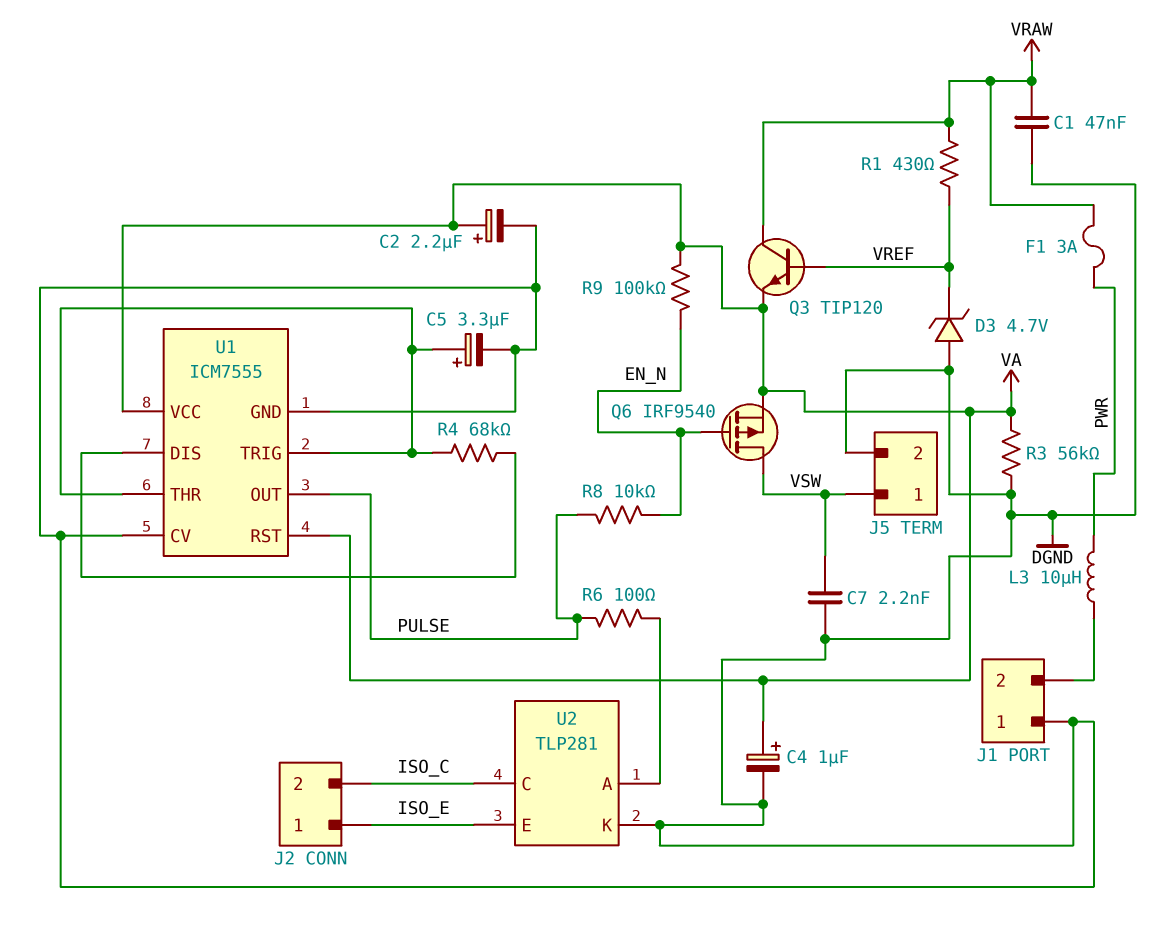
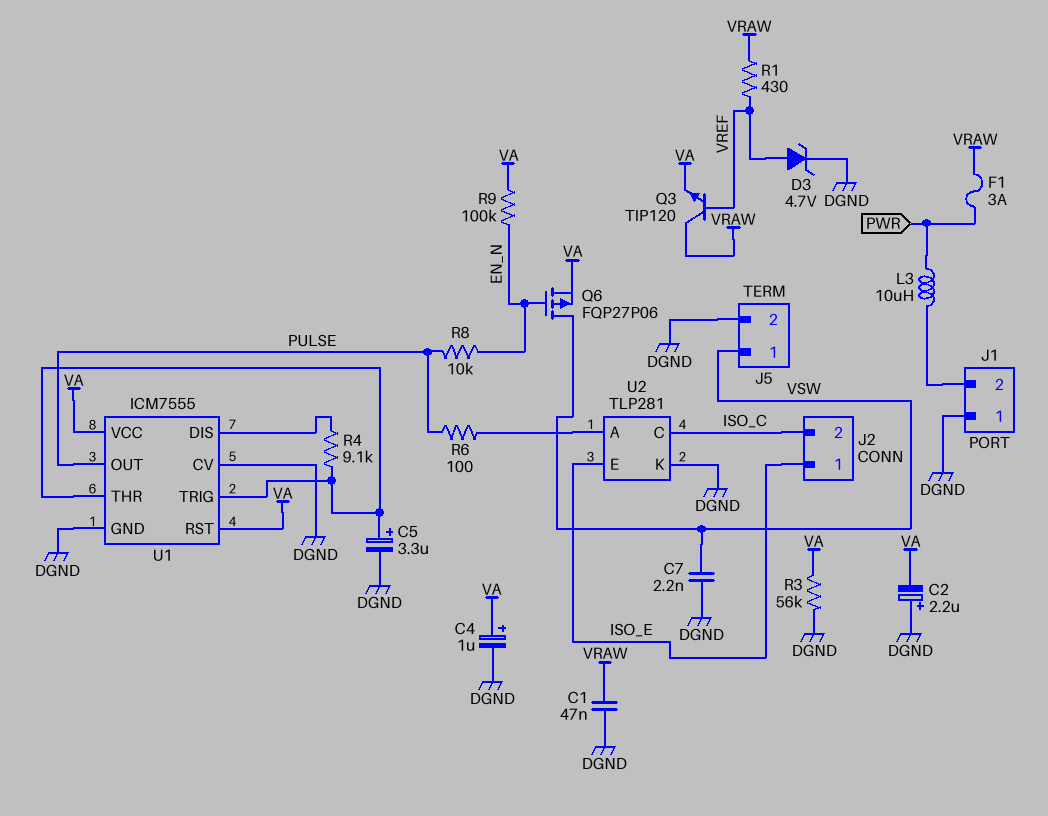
C2: 2.2uF (plus VA, minus DGND) -> 2.2uF (plus DGND, minus VA)
D3: zener 4.7V (A DGND, K VREF) -> zener 4.7V (A VREF, K DGND)
Q6: PMOS IRF9540 (G EN_N, D VSW, S VA) -> PMOS FQP27P06 (G EN_N, D VSW, S VA)
R4: 68k (U1/DIS, U1/THR) -> 9.1k (U1/DIS, U1/THR)

